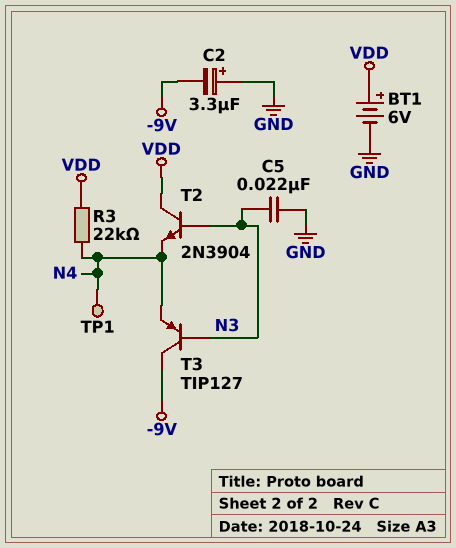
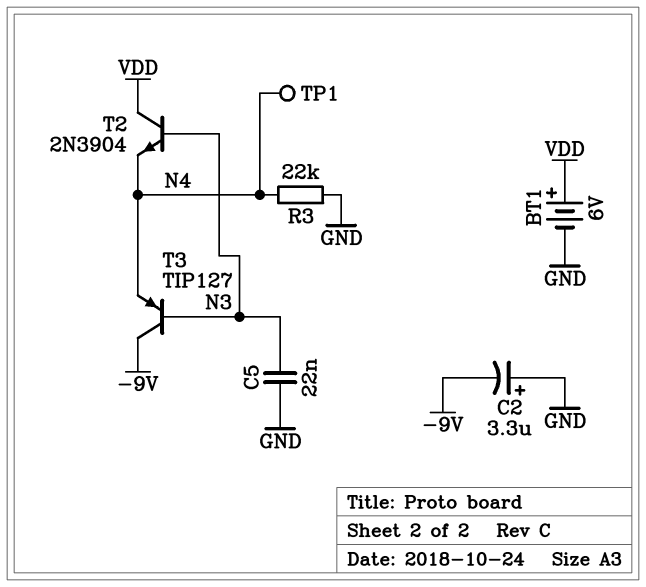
R3: 22k (N4, VDD) -> 22k (GND, N4)

